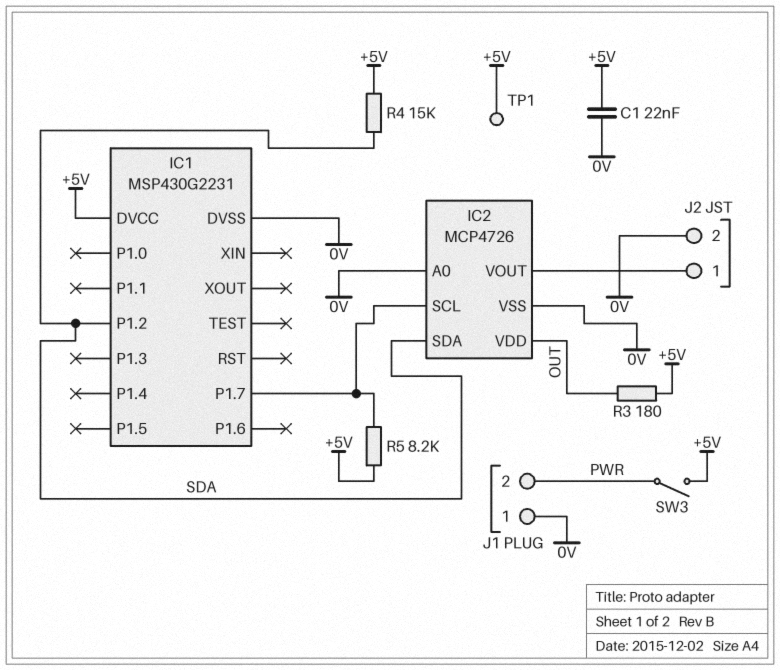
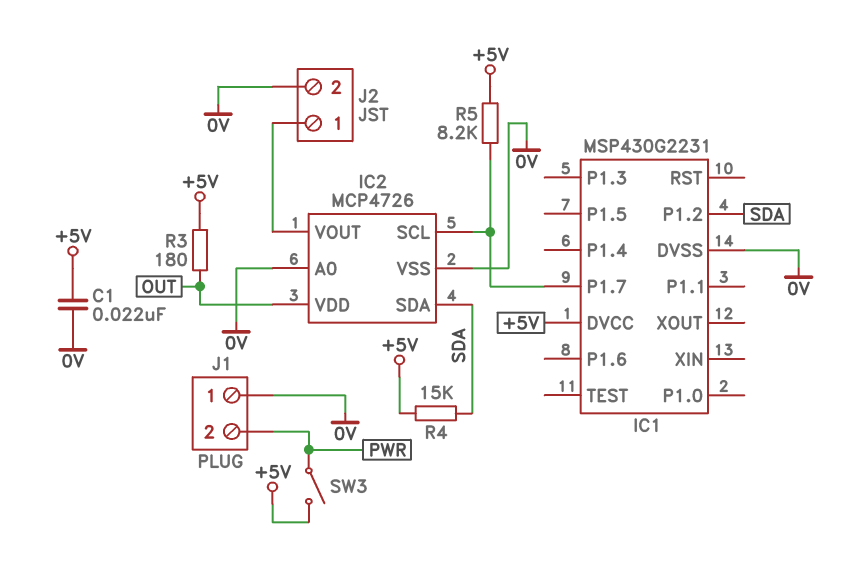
TP1: test point (+5V) -> none

